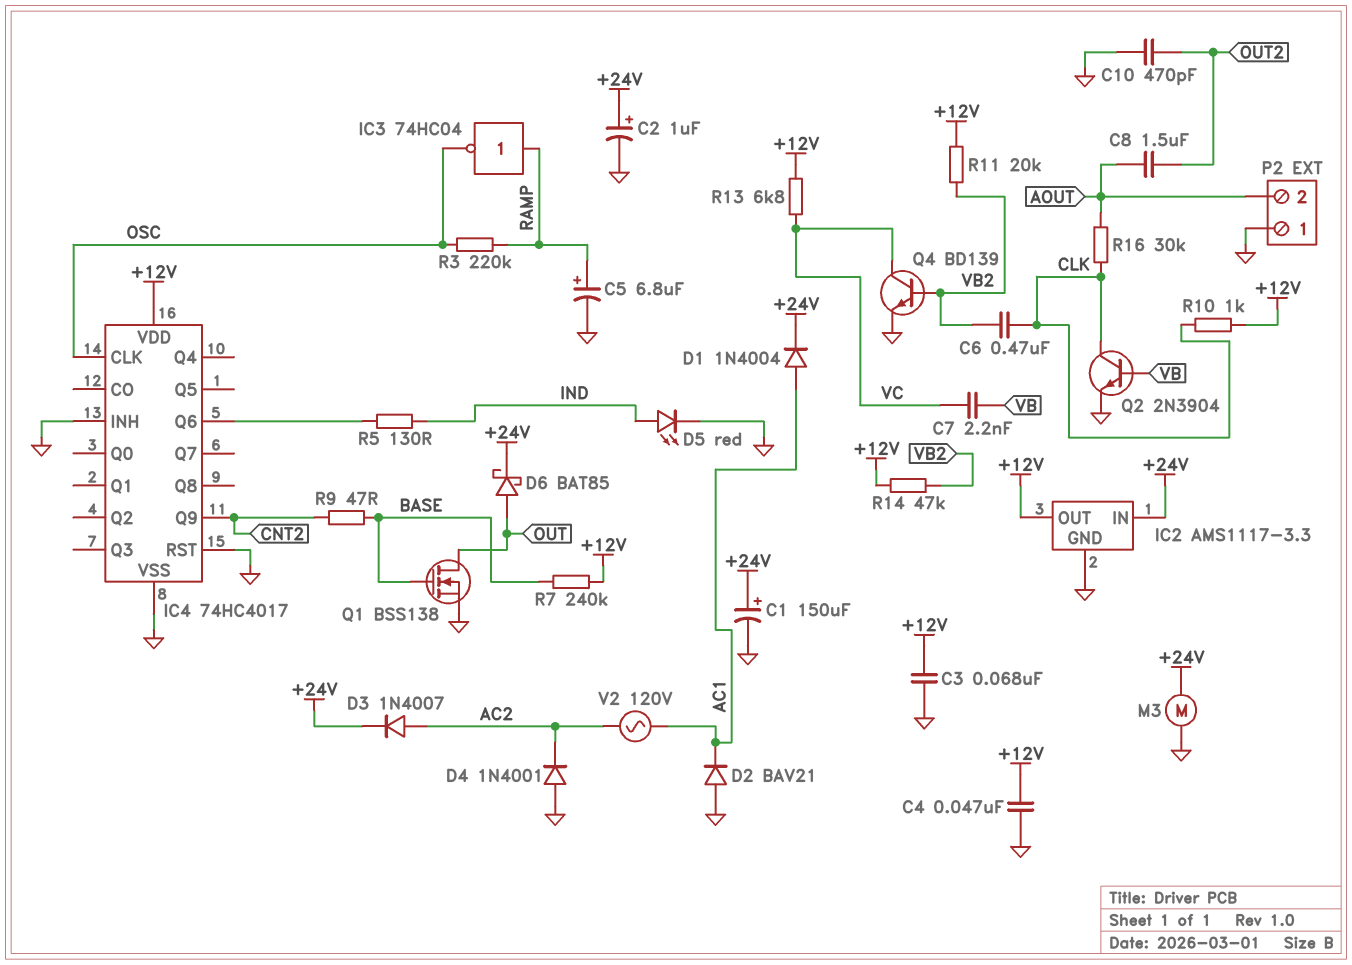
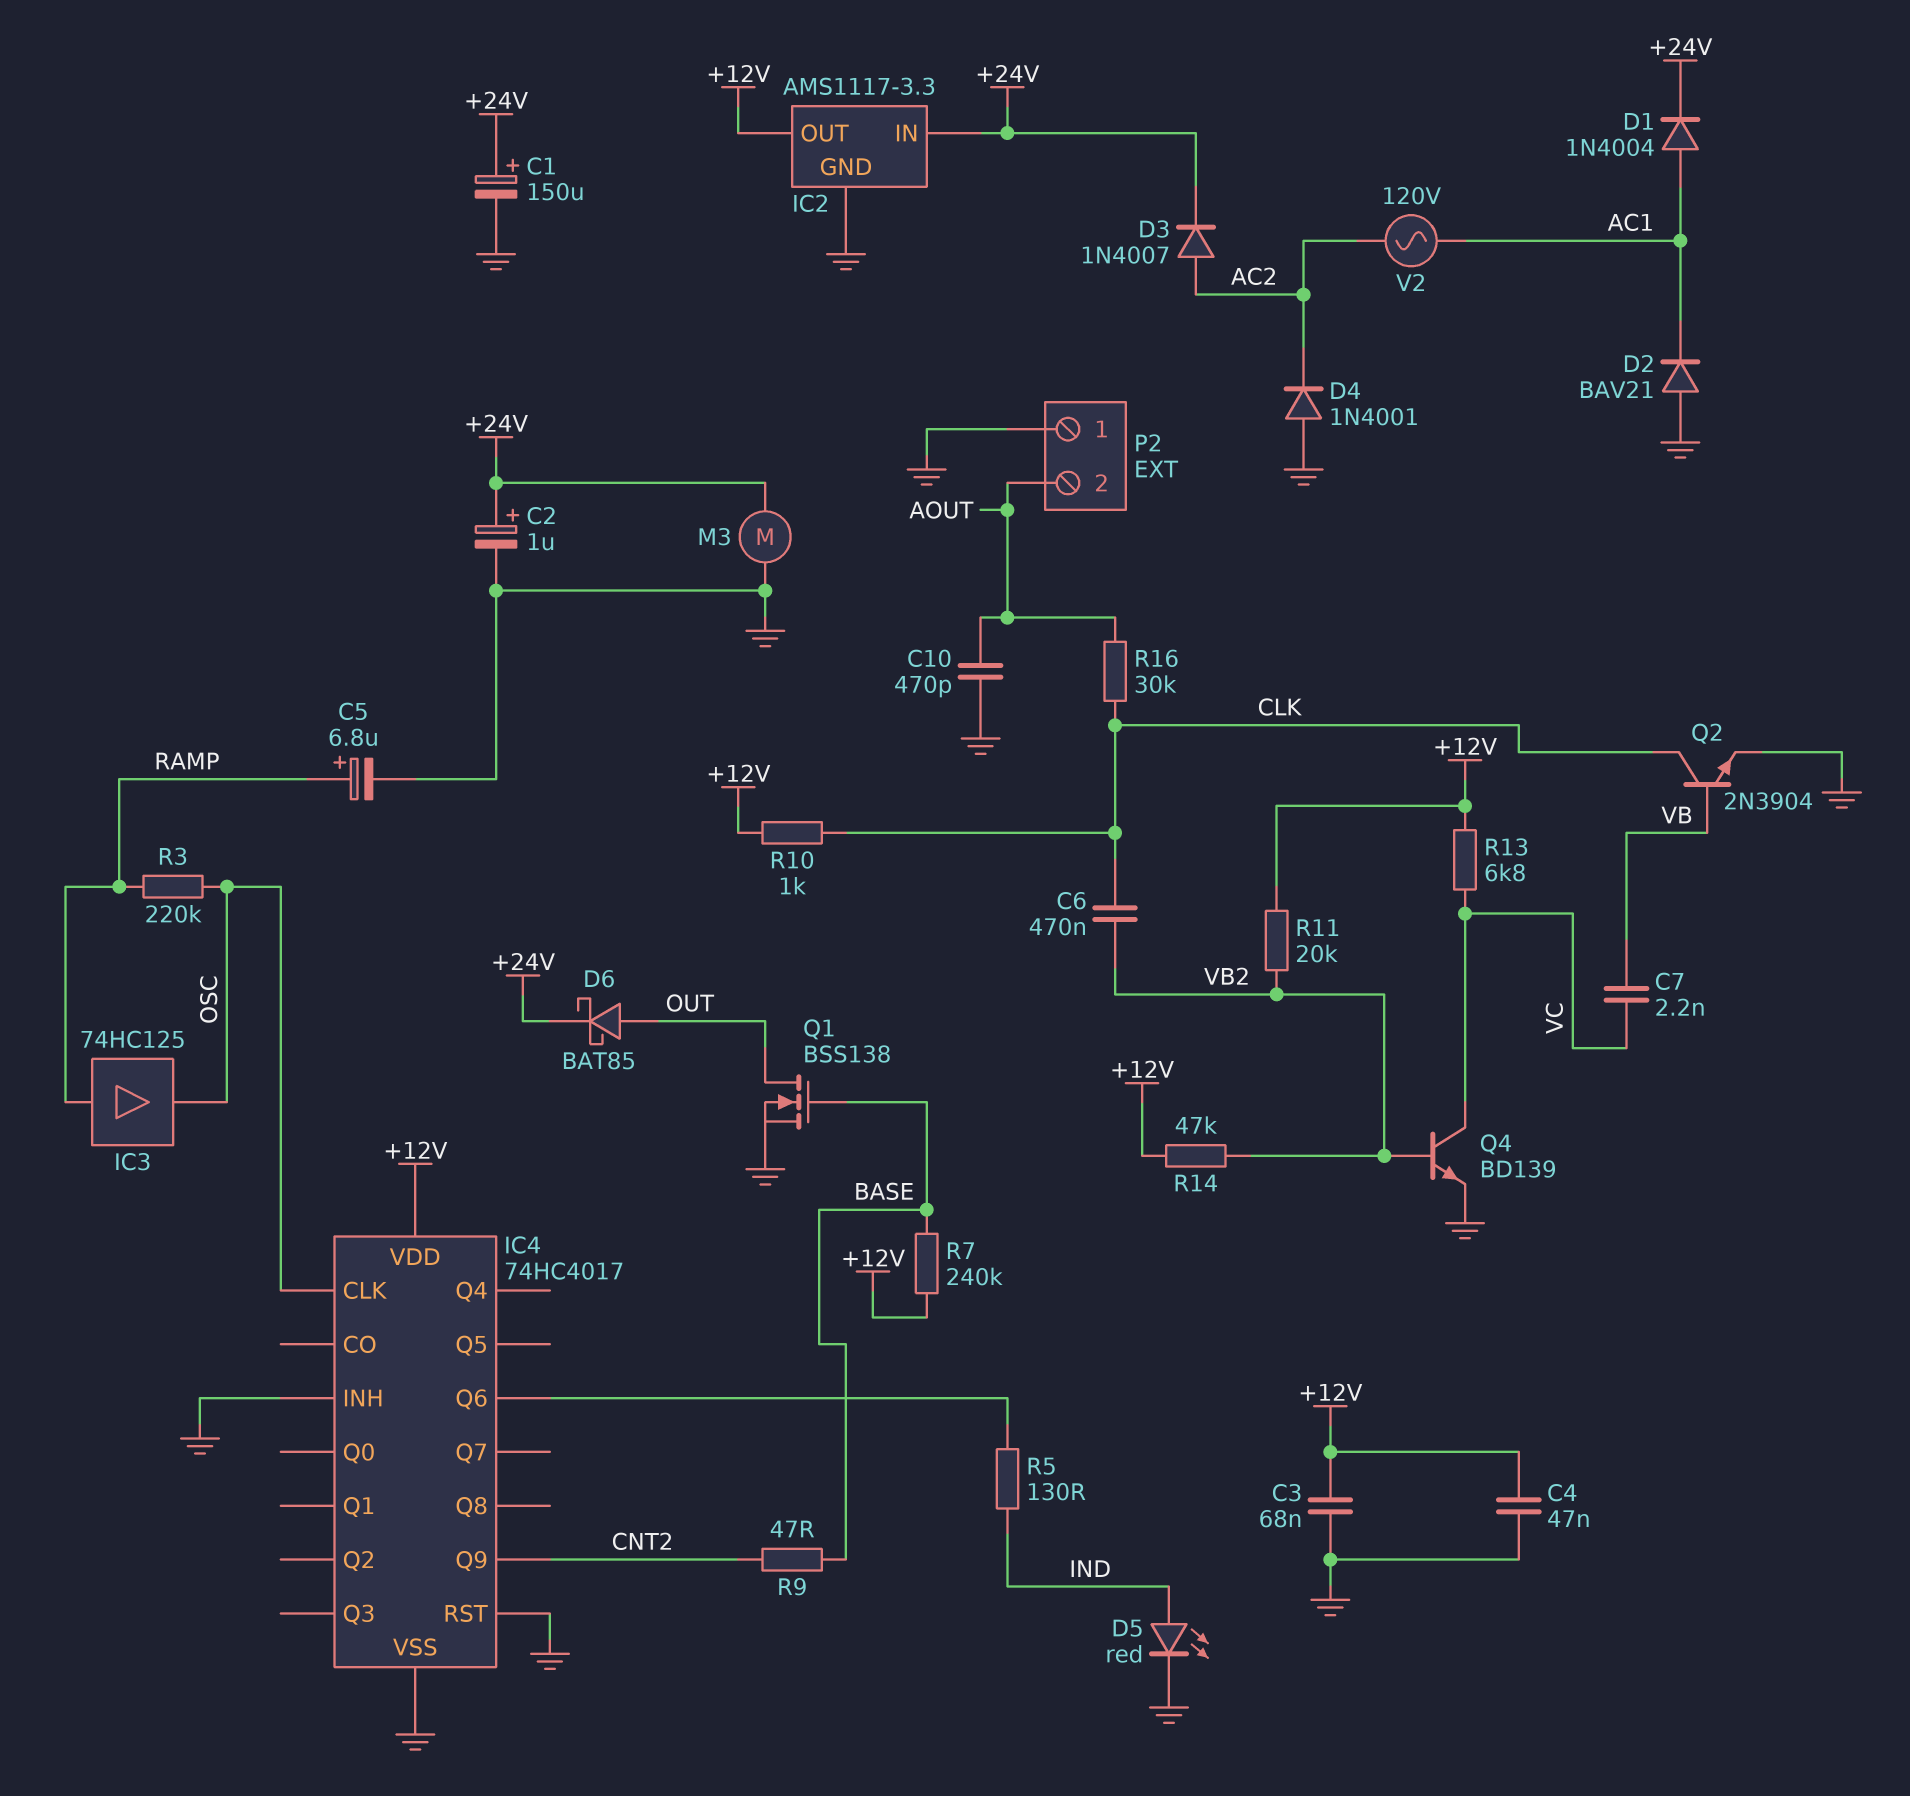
C8: 1.5uF (AOUT, OUT2) -> none
C10: 470pF (GND, OUT2) -> 470pF (AOUT, GND)
IC3: NOT 74HC04 (in RAMP, out OSC) -> buffer 74HC125 (in RAMP, out OSC)

